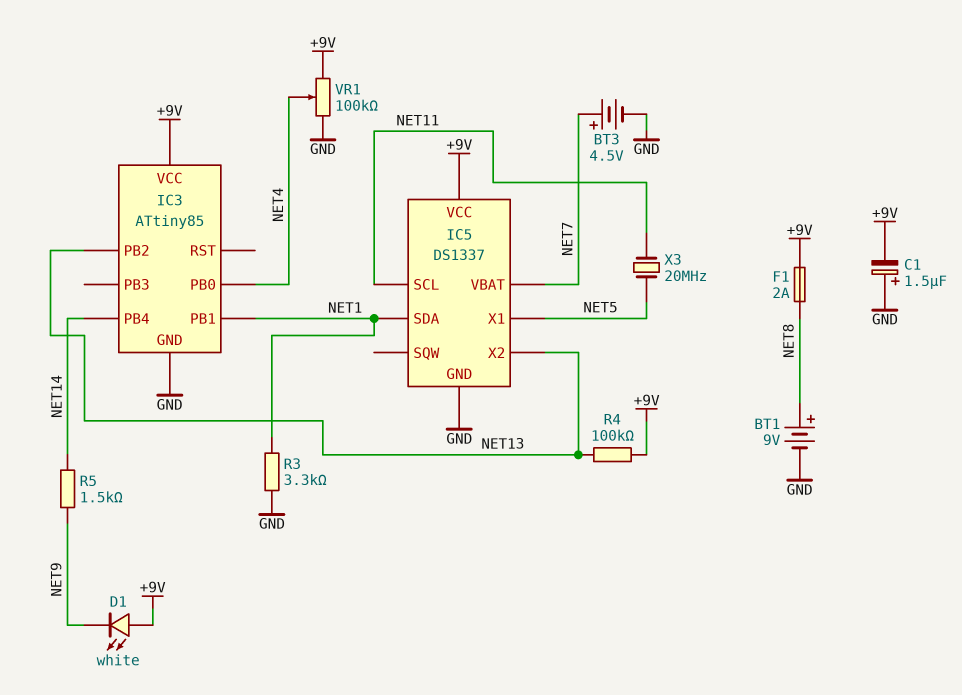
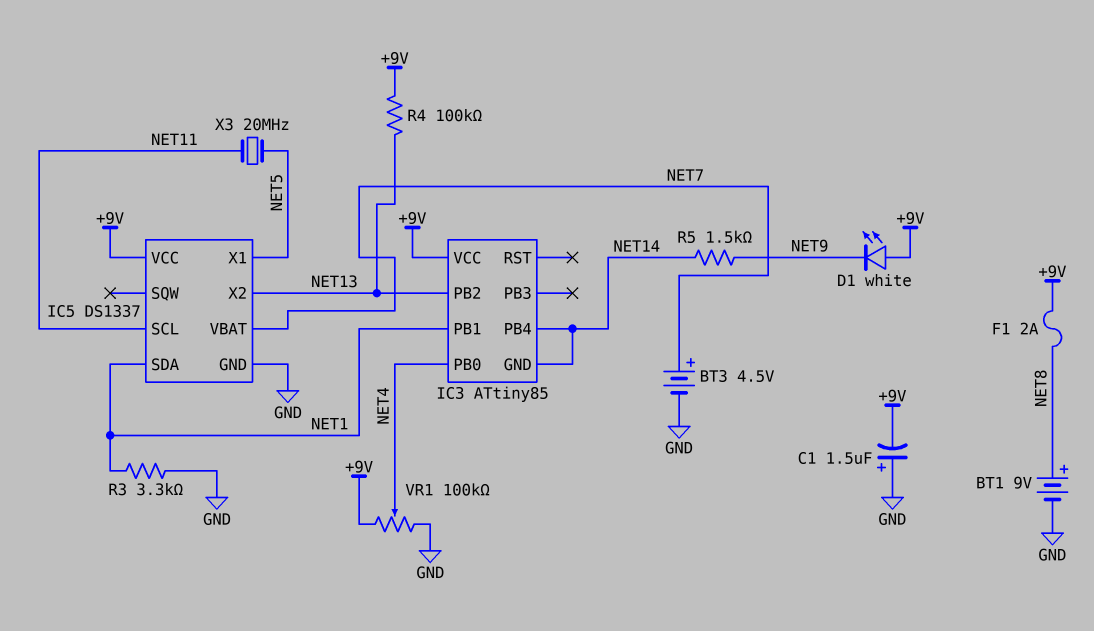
IC3 pin GND: GND -> NET14

